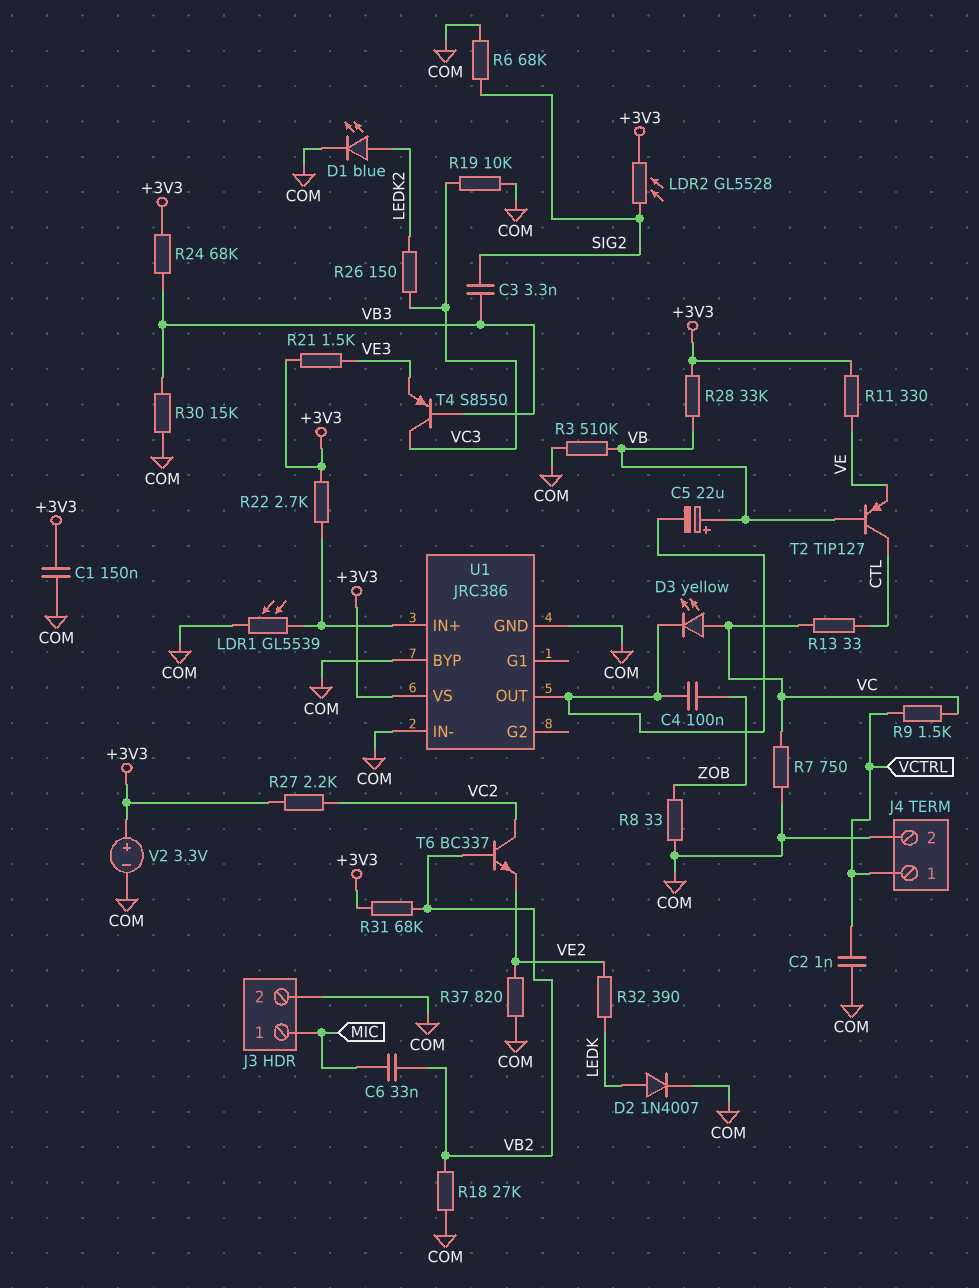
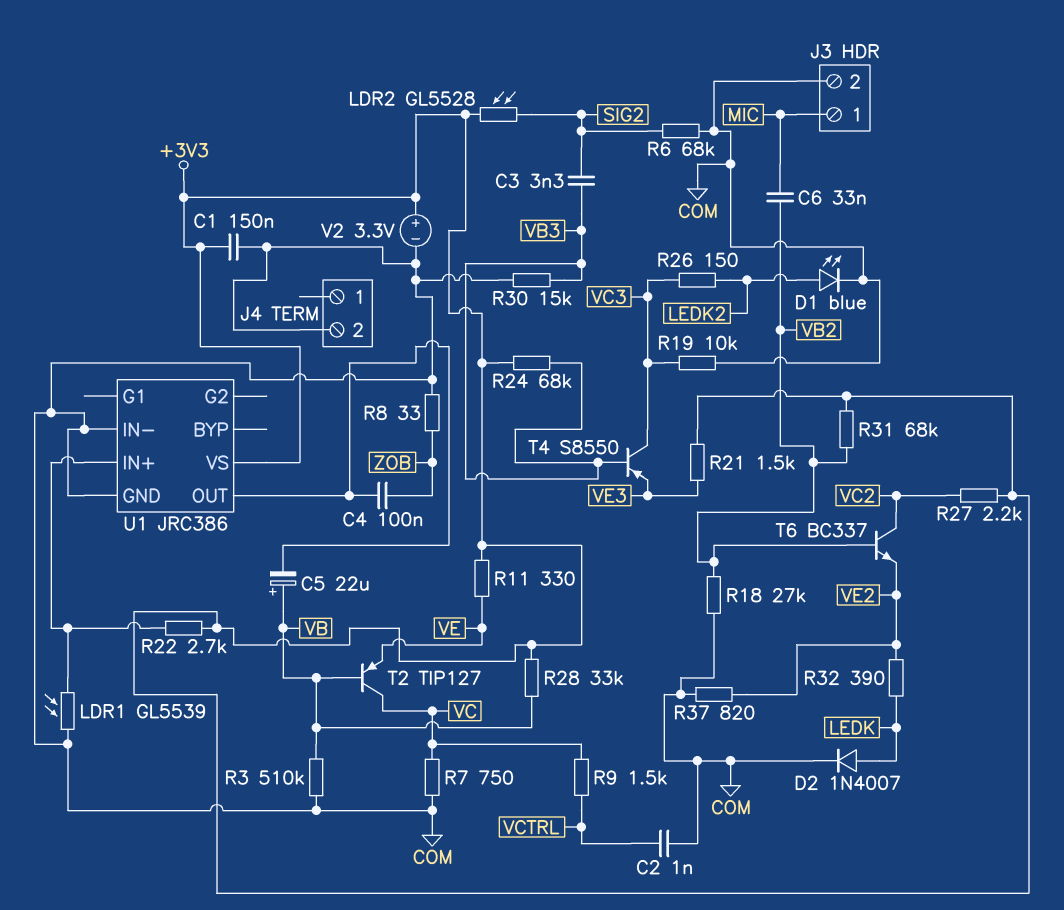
D3: LED yellow (A VC, K U1/OUT) -> none
J4 pin 1: VCTRL -> none
R13: 33 (CTL, VC) -> none
T2: PNP TIP127 (B VB, C CTL, E VE) -> PNP TIP127 (B VB, C VC, E VE)
U1 pin BYP: COM -> none

